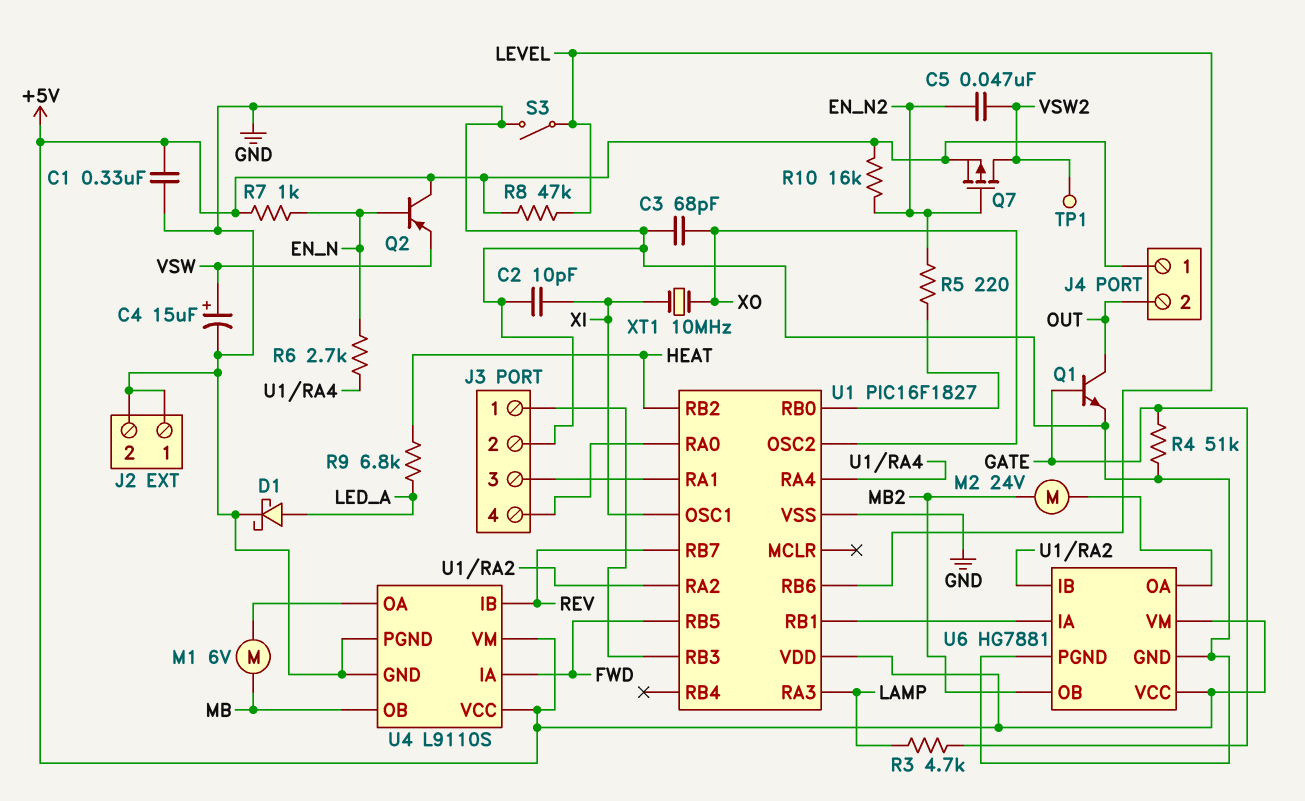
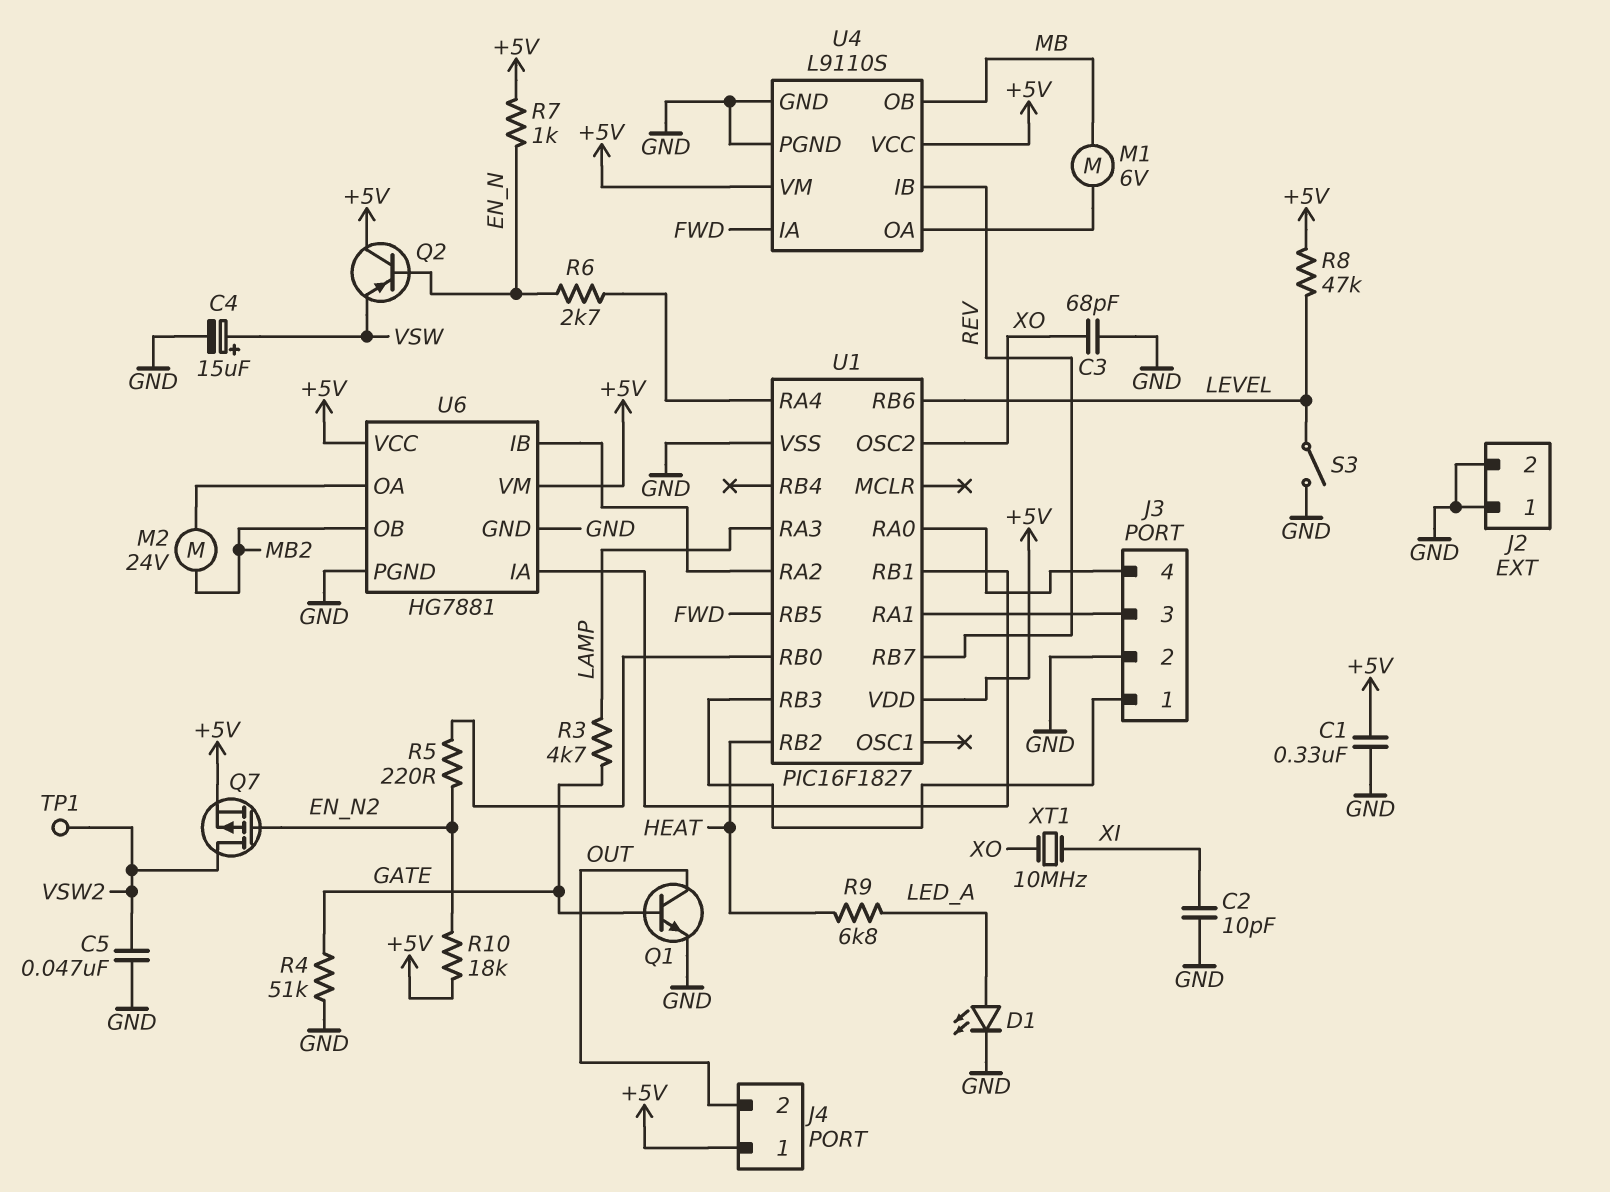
C5: 47nF (EN_N2, VSW2) -> 47nF (GND, VSW2)
D1: schottky (A LED_A, K GND) -> LED (A LED_A, K GND)
R10: 16k (+5V, EN_N2) -> 18k (+5V, EN_N2)
U1 pin OSC1: XI -> none

